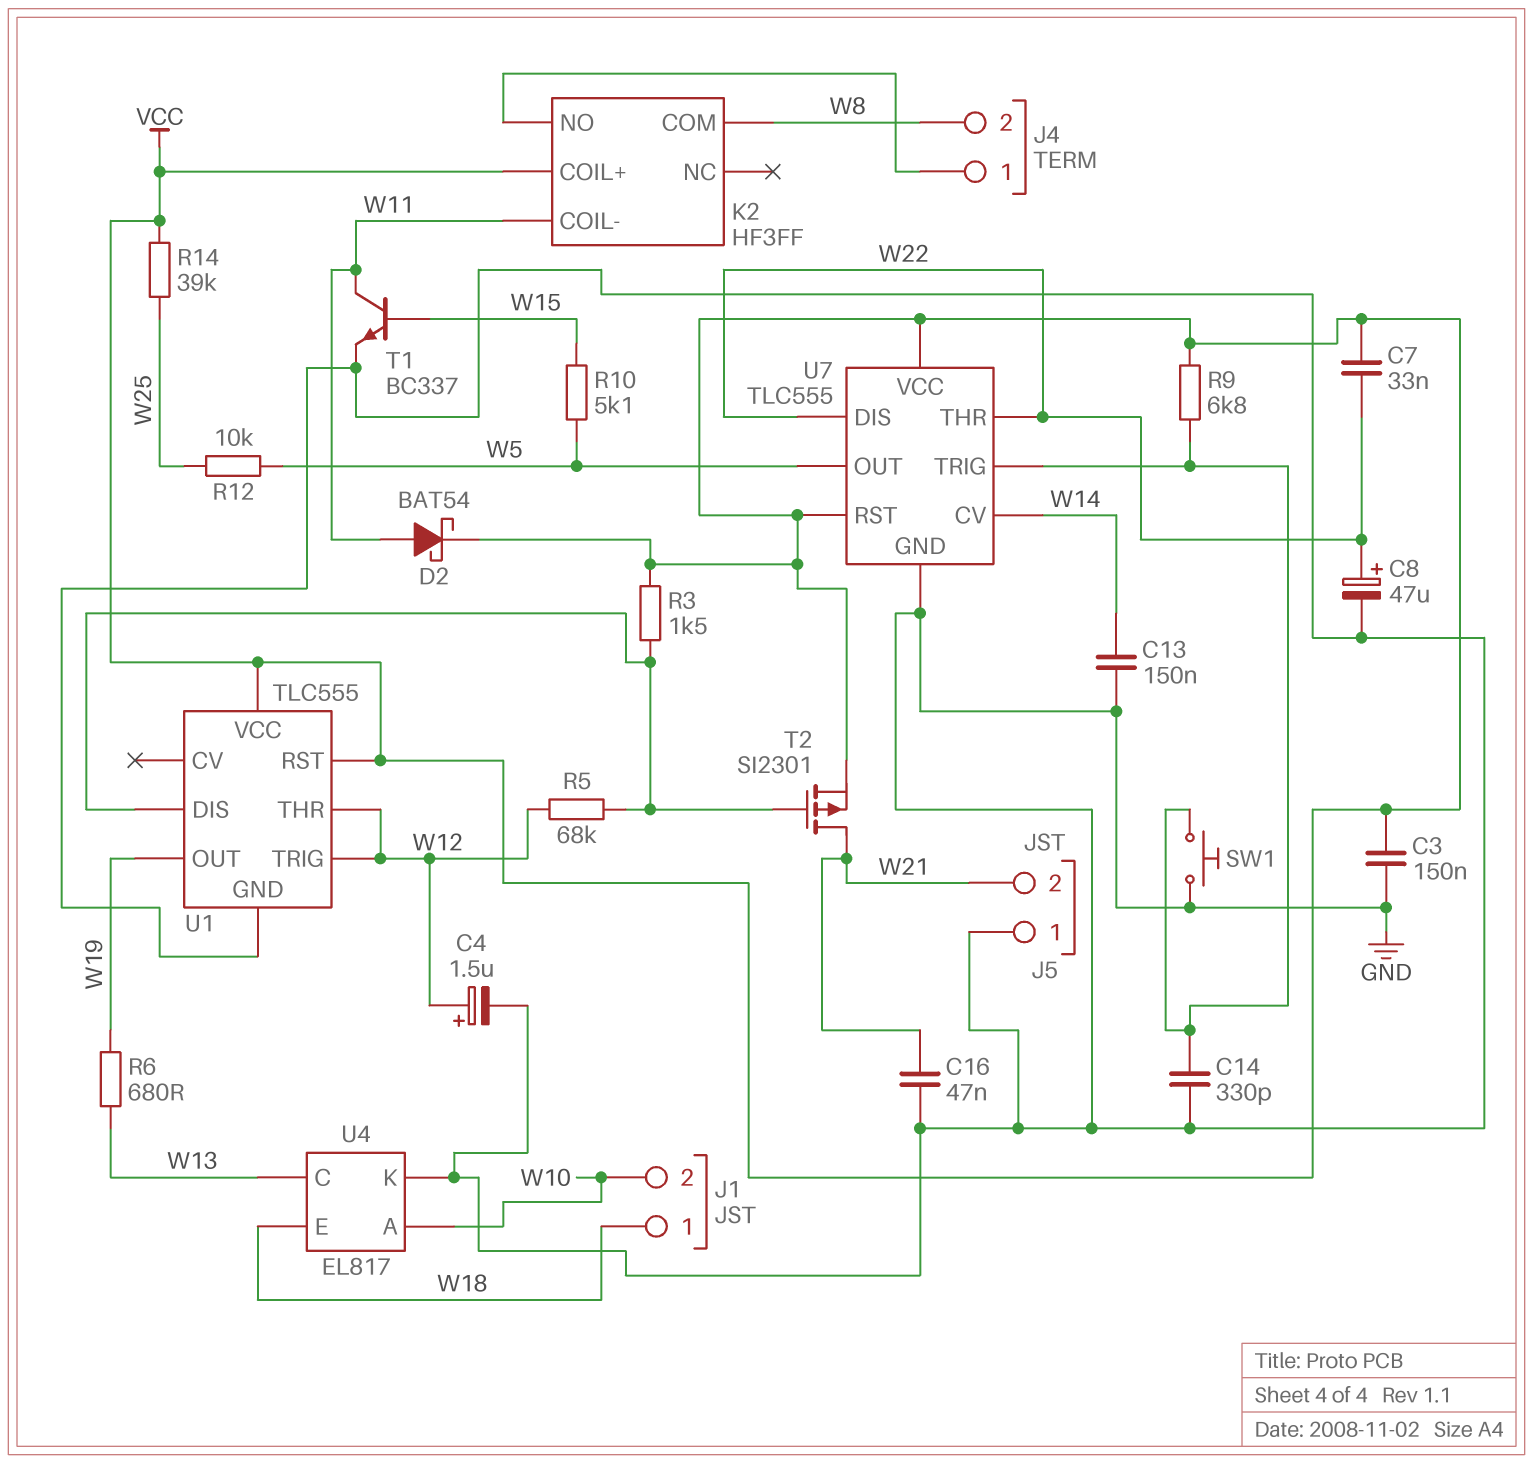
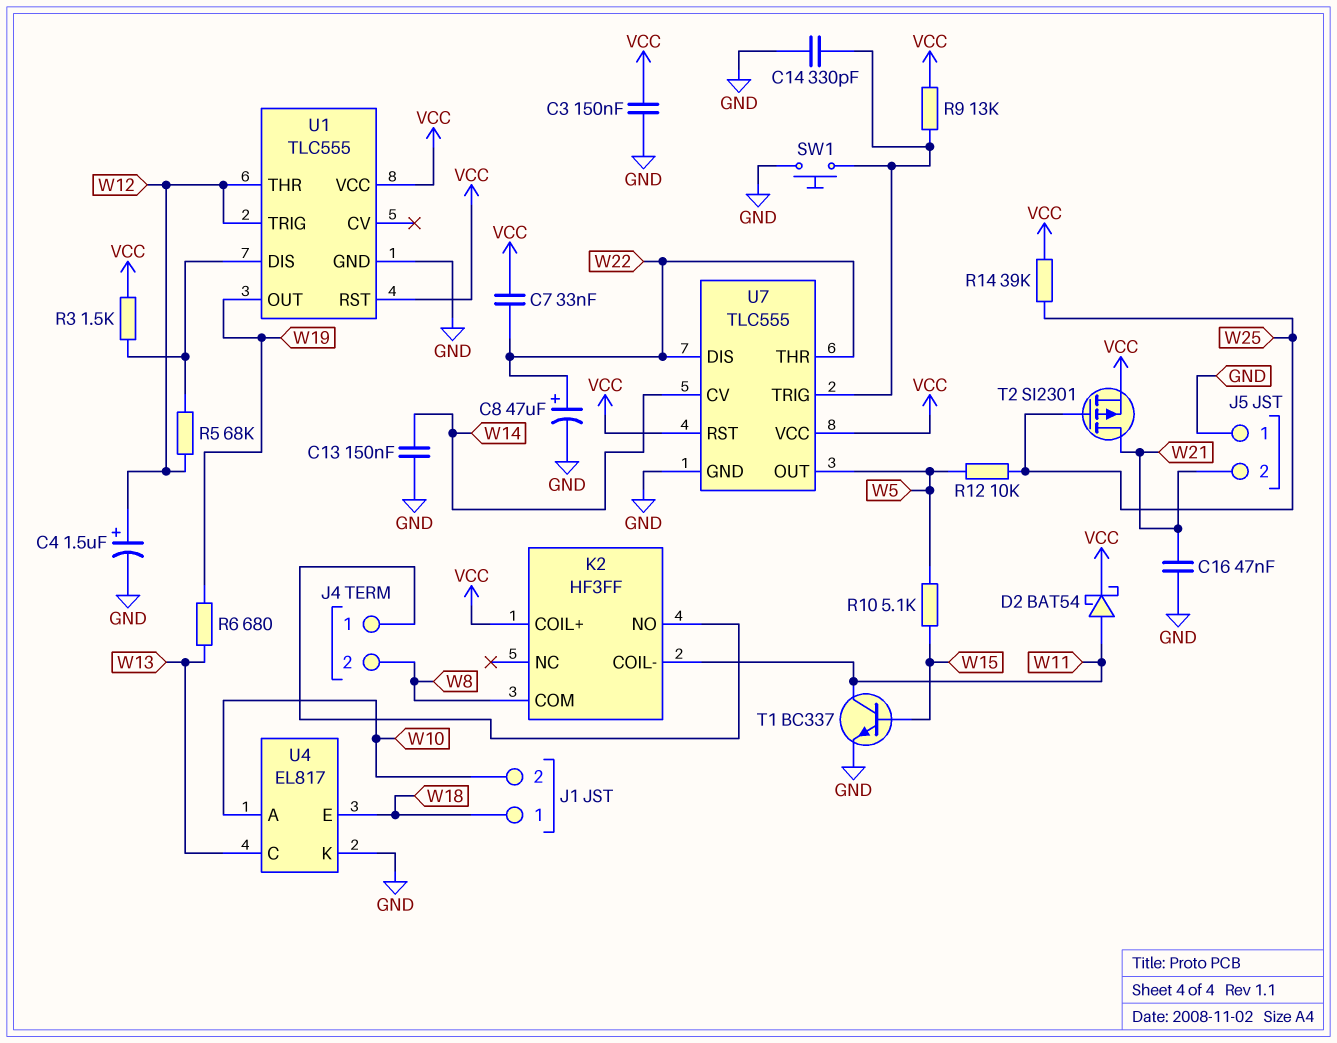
R9: 6.8k (U7/TRIG, VCC) -> 13k (U7/TRIG, VCC)
T2: PMOS SI2301 (G U1/DIS, D W21, S VCC) -> PMOS SI2301 (G W25, D W21, S VCC)

